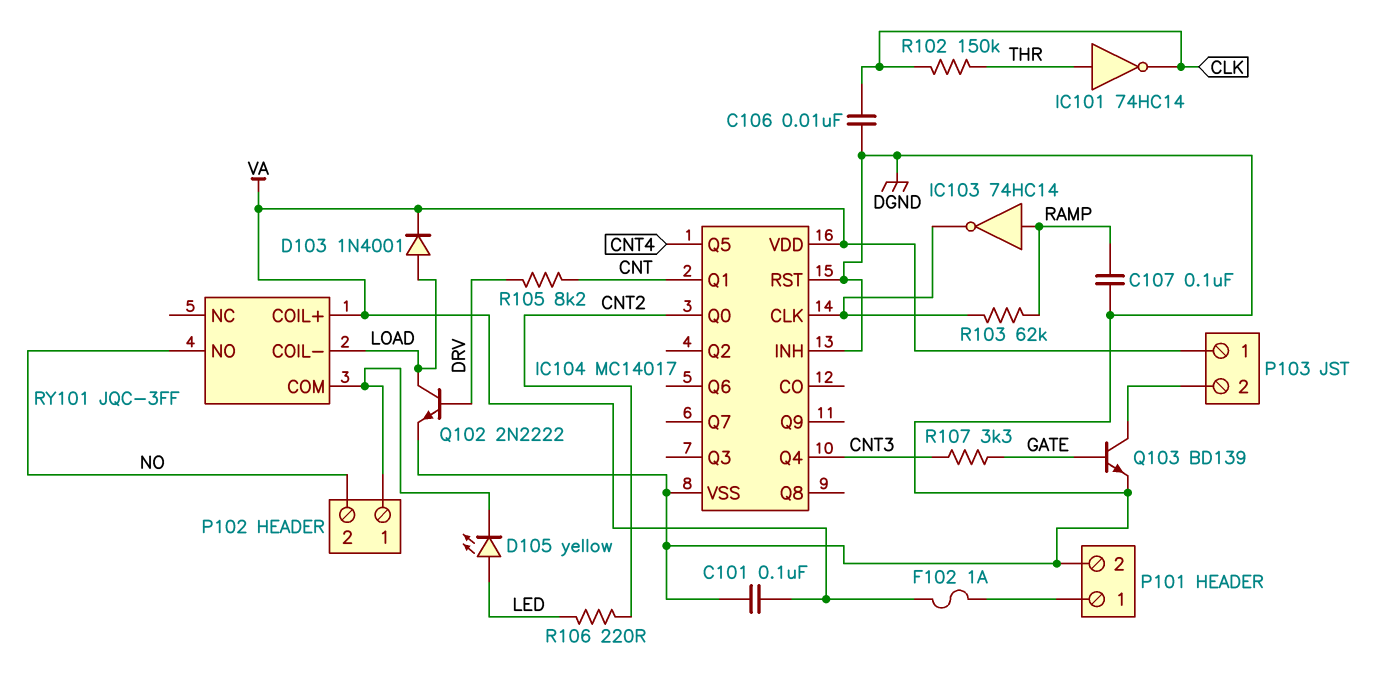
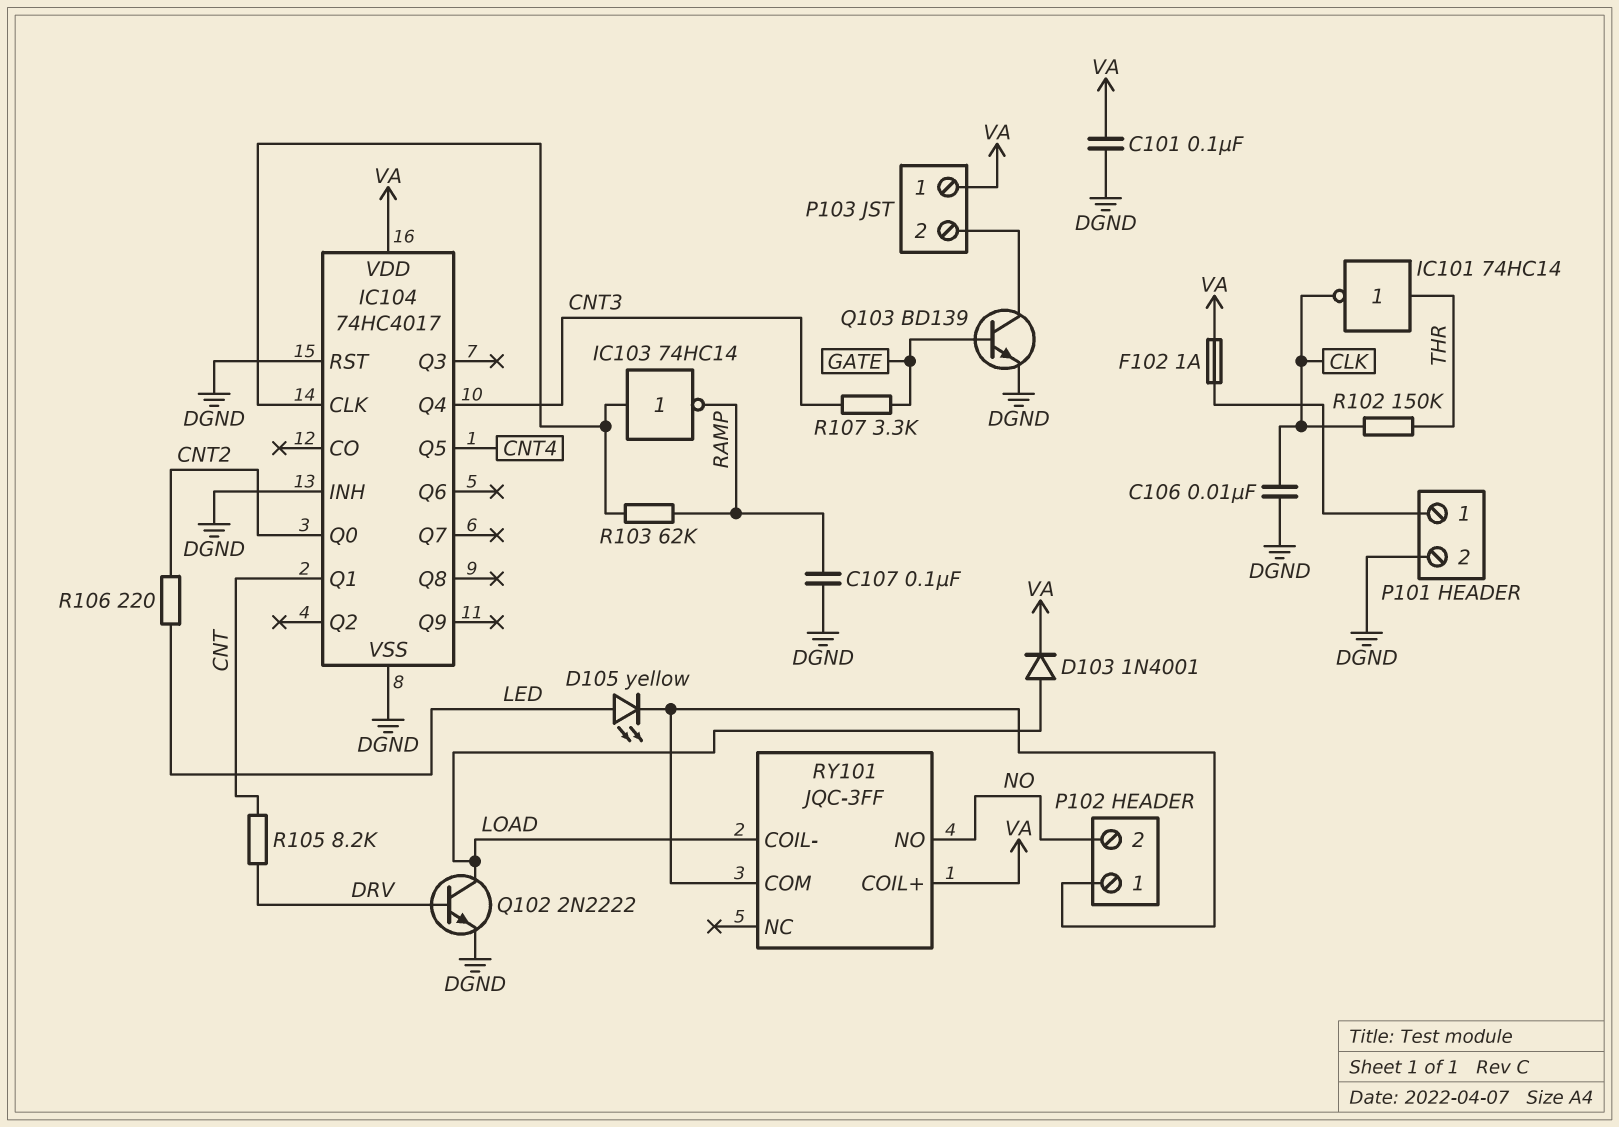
IC103: NOT 74HC14 (in RAMP, out IC104/CLK) -> NOT 74HC14 (in IC104/CLK, out RAMP)
IC104: MC14017 -> 74HC4017

